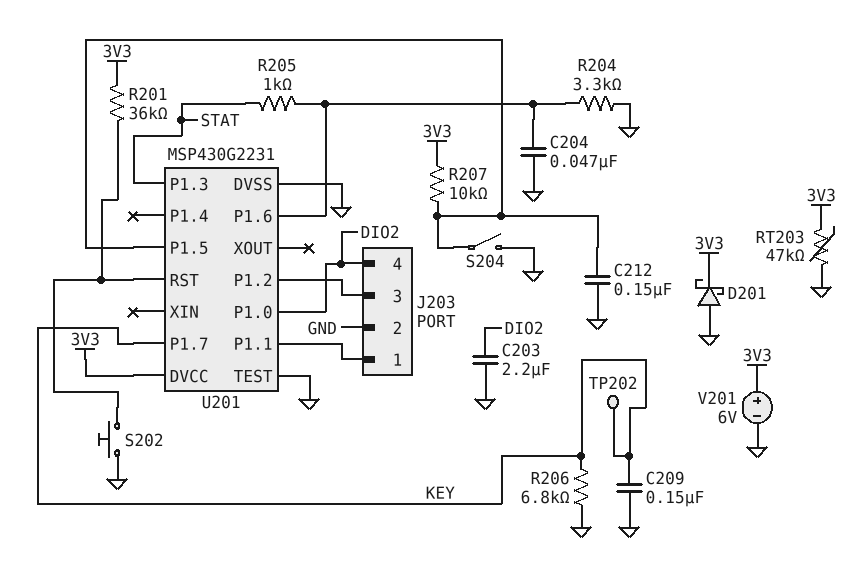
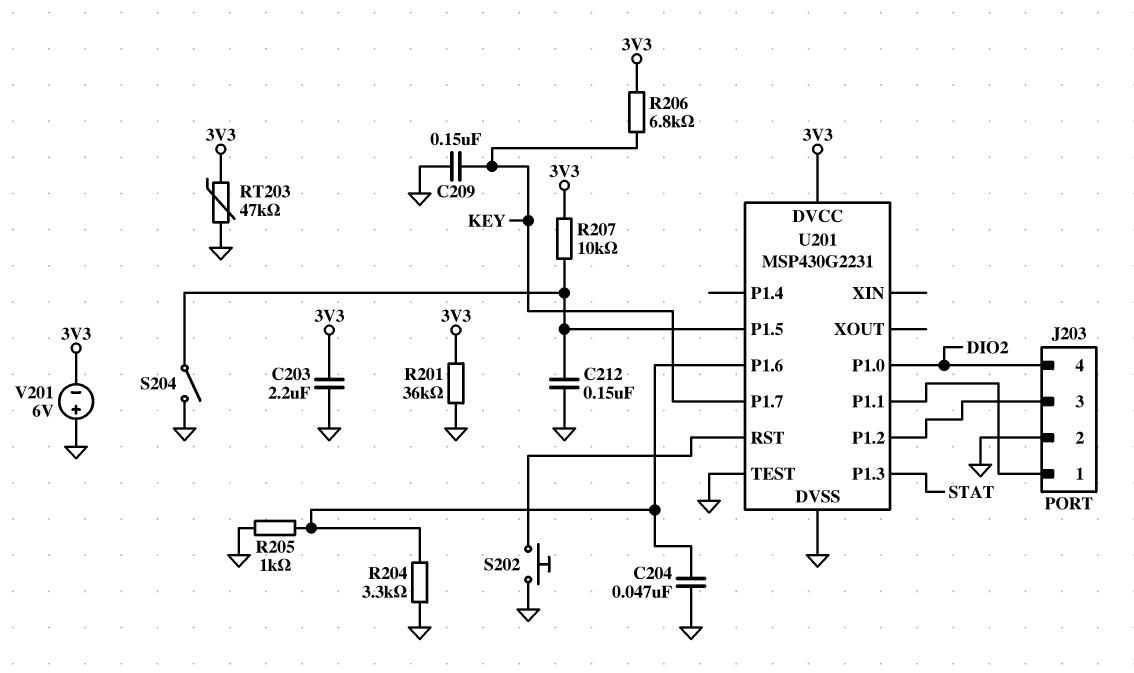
C203: 2.2uF (DIO2, GND) -> 2.2uF (3V3, GND)
D201: schottky (A GND, K 3V3) -> none
R201: 36k (3V3, U201/RST) -> 36k (3V3, GND)
R205: 1k (STAT, U201/P1.6) -> 1k (GND, U201/P1.6)
R206: 6.8k (GND, KEY) -> 6.8k (3V3, KEY)
TP202: test point (KEY) -> none
V201: 6V (plus 3V3, minus GND) -> 6V (plus GND, minus 3V3)

